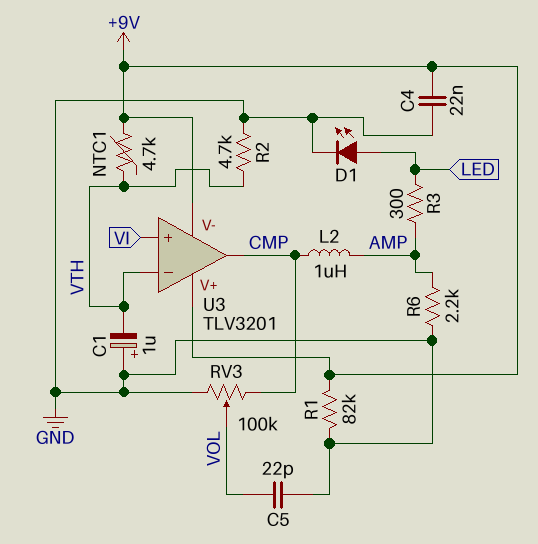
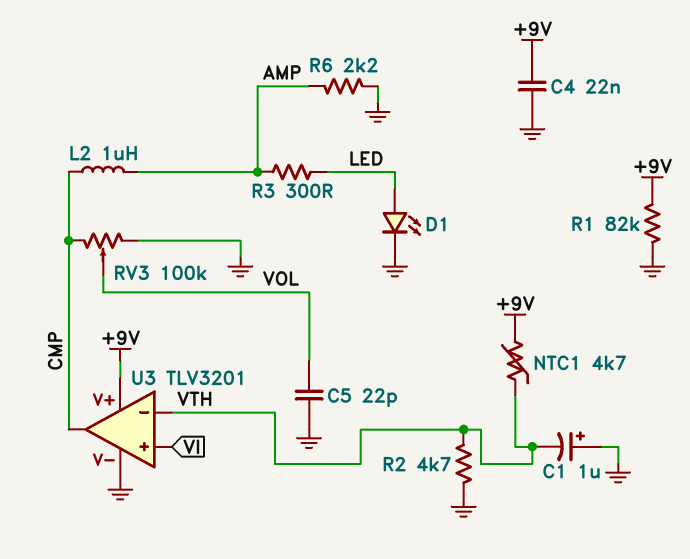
U3 pin V-: +9V -> GND

